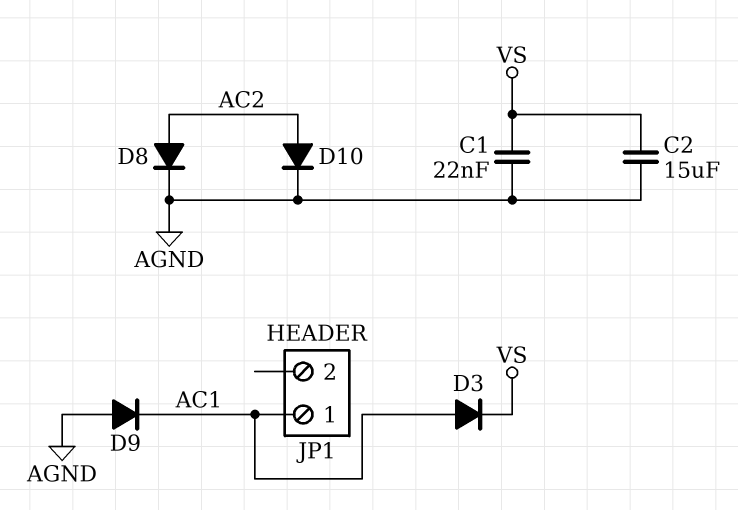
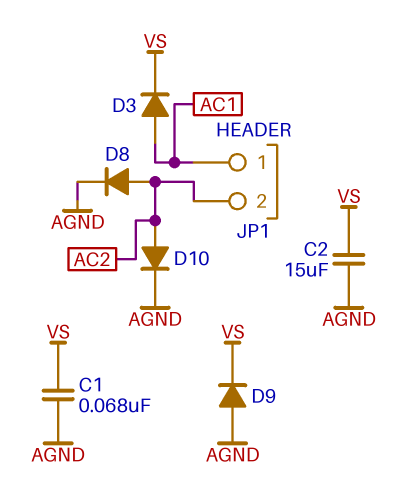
C1: 22nF (AGND, VS) -> 68nF (AGND, VS)
D9: diode (A AGND, K AC1) -> diode (A AGND, K VS)
JP1 pin 2: none -> AC2

